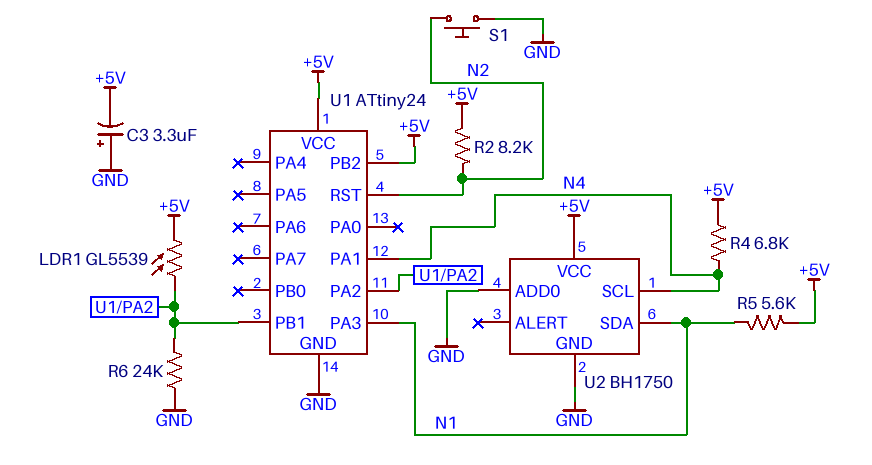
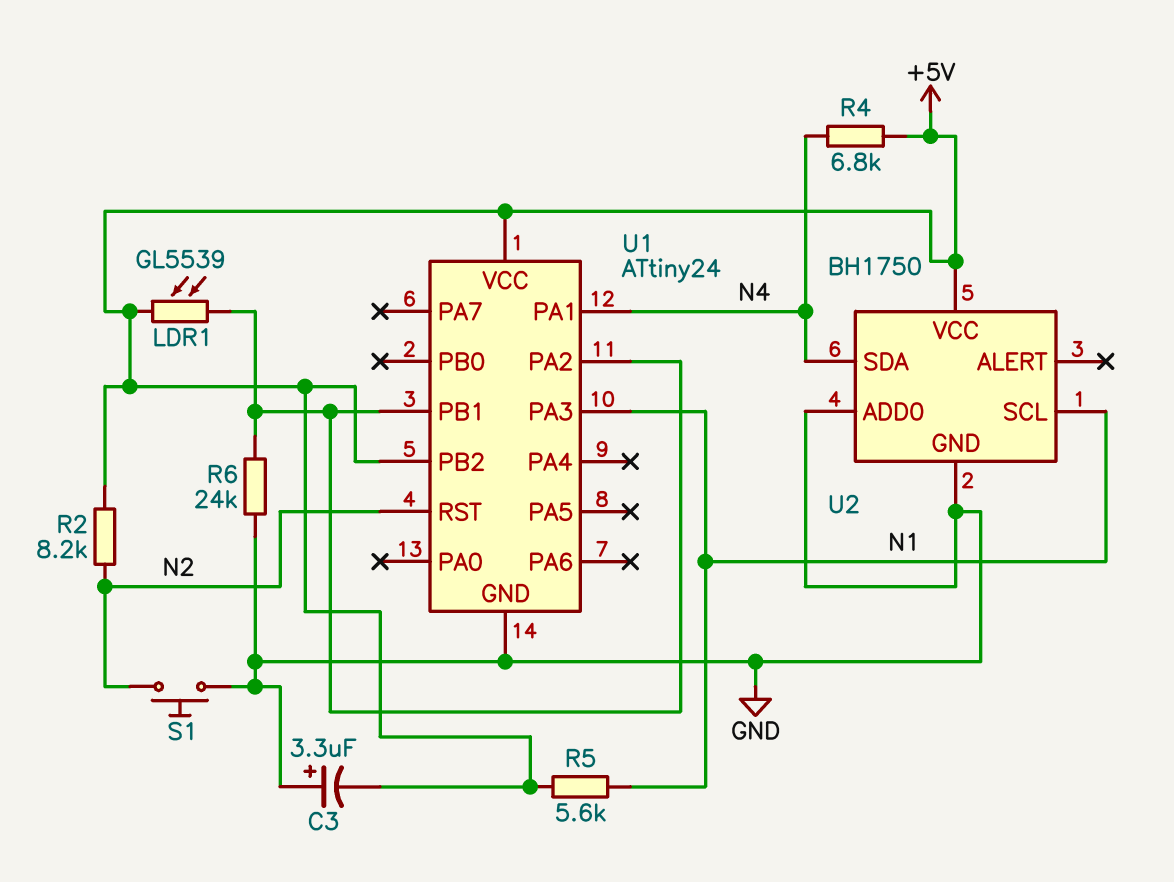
U2 pin SCL: N4 -> N1
U2 pin SDA: N1 -> N4

